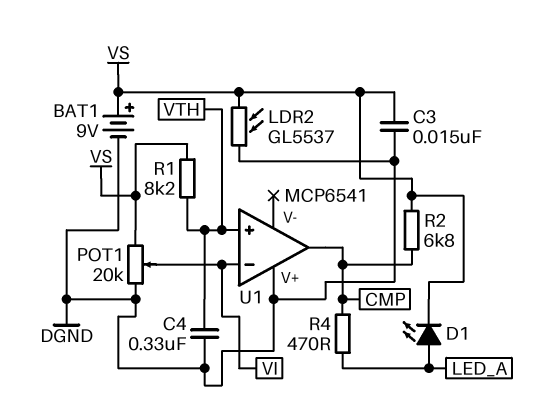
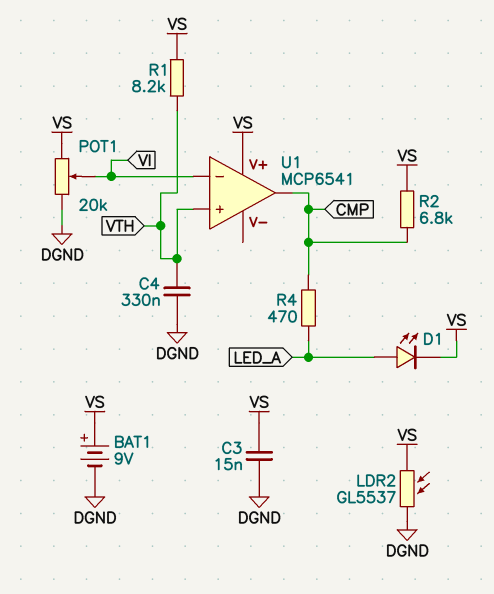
U1 pin V+: DGND -> VS

